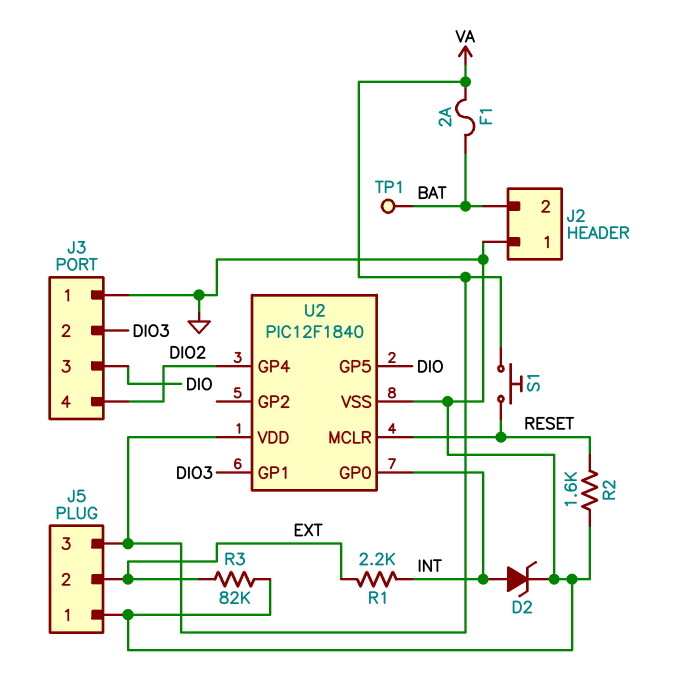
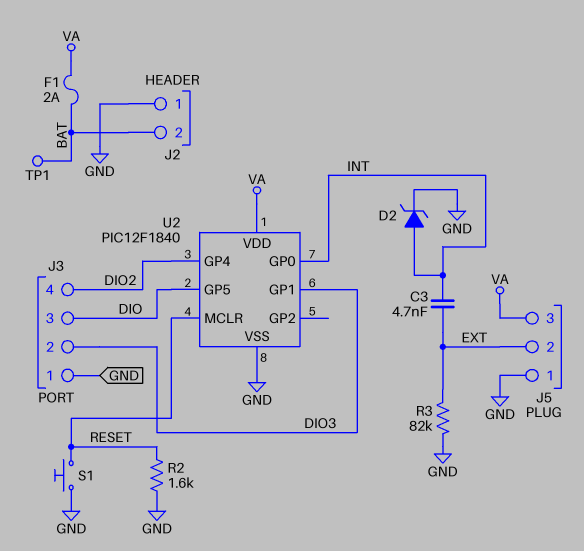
C3: none -> 4.7nF (EXT, INT)
R1: 2.2k (EXT, INT) -> none
S1: button (RESET, VA) -> button (GND, RESET)

